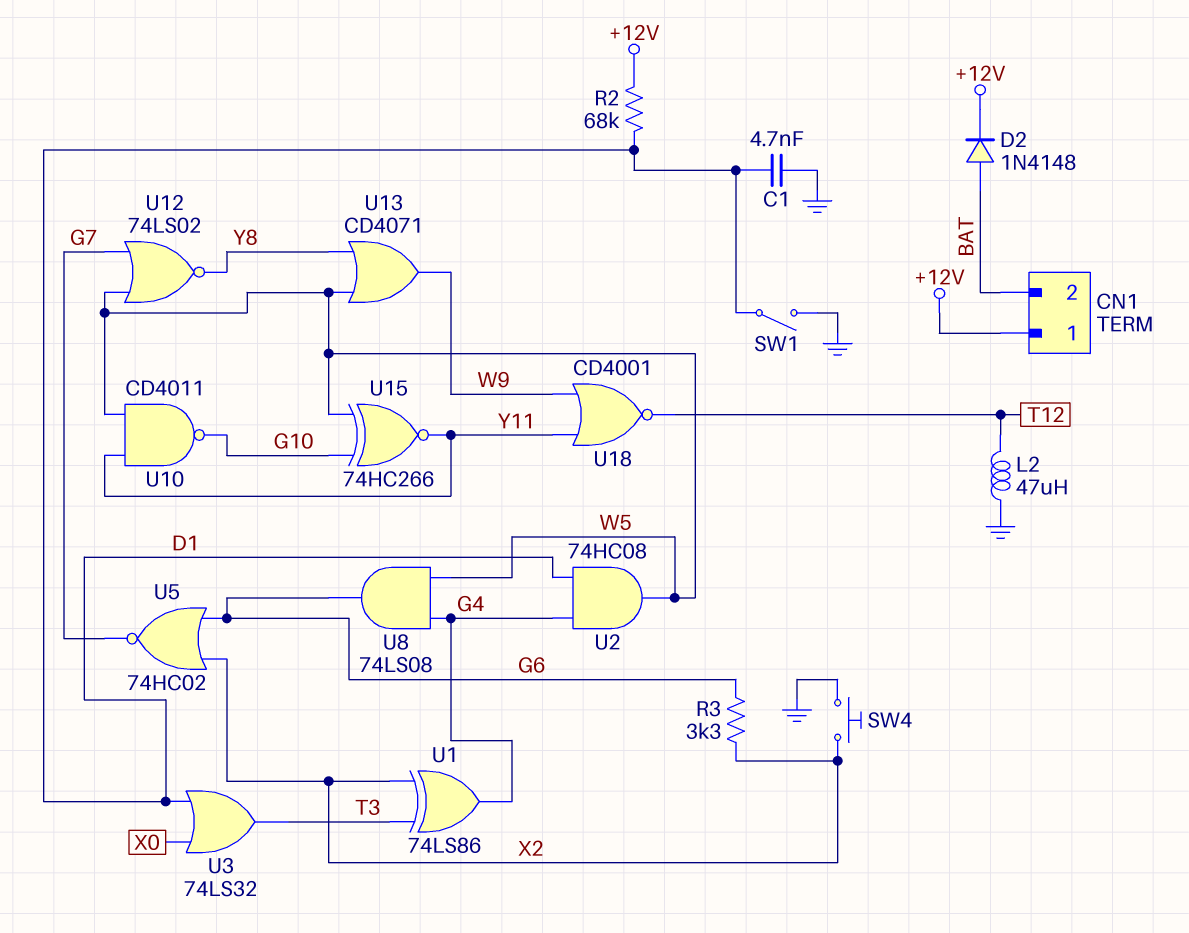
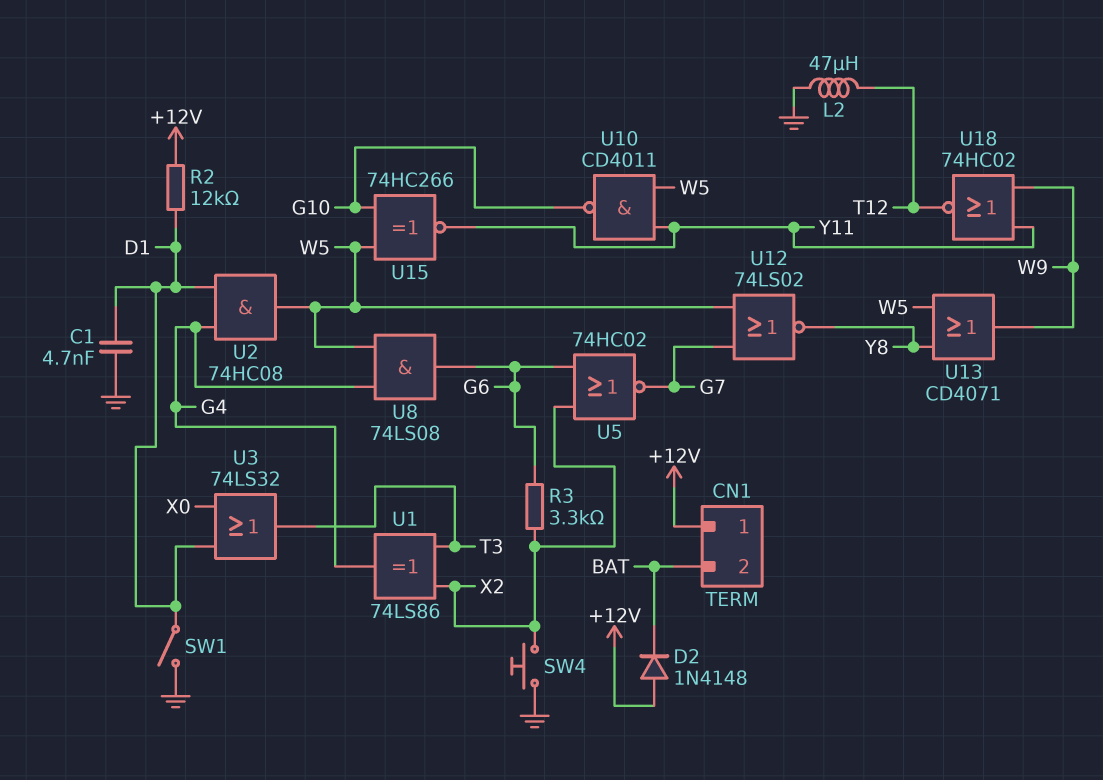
D2: diode 1N4148 (A BAT, K +12V) -> diode 1N4148 (A +12V, K BAT)
R2: 68k (+12V, D1) -> 12k (+12V, D1)
U18: NOR CD4001 (in W9, in Y11, out T12) -> NOR 74HC02 (in W9, in Y11, out T12)

